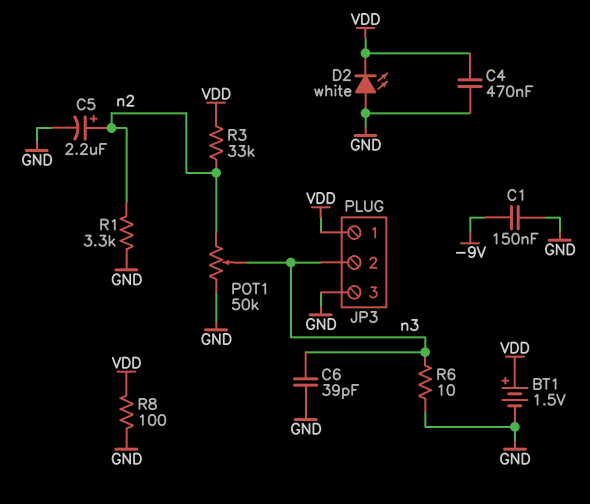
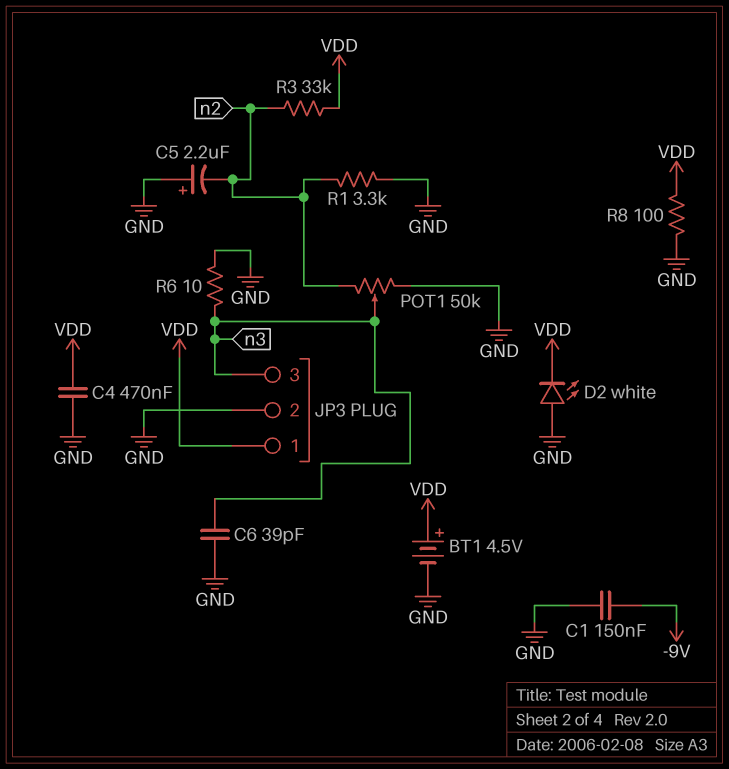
BT1: 1.5V (plus VDD, minus GND) -> 4.5V (plus VDD, minus GND)
C5: 2.2uF (plus n2, minus GND) -> 2.2uF (plus GND, minus n2)
JP3 pin 2: n3 -> GND
JP3 pin 3: GND -> n3

